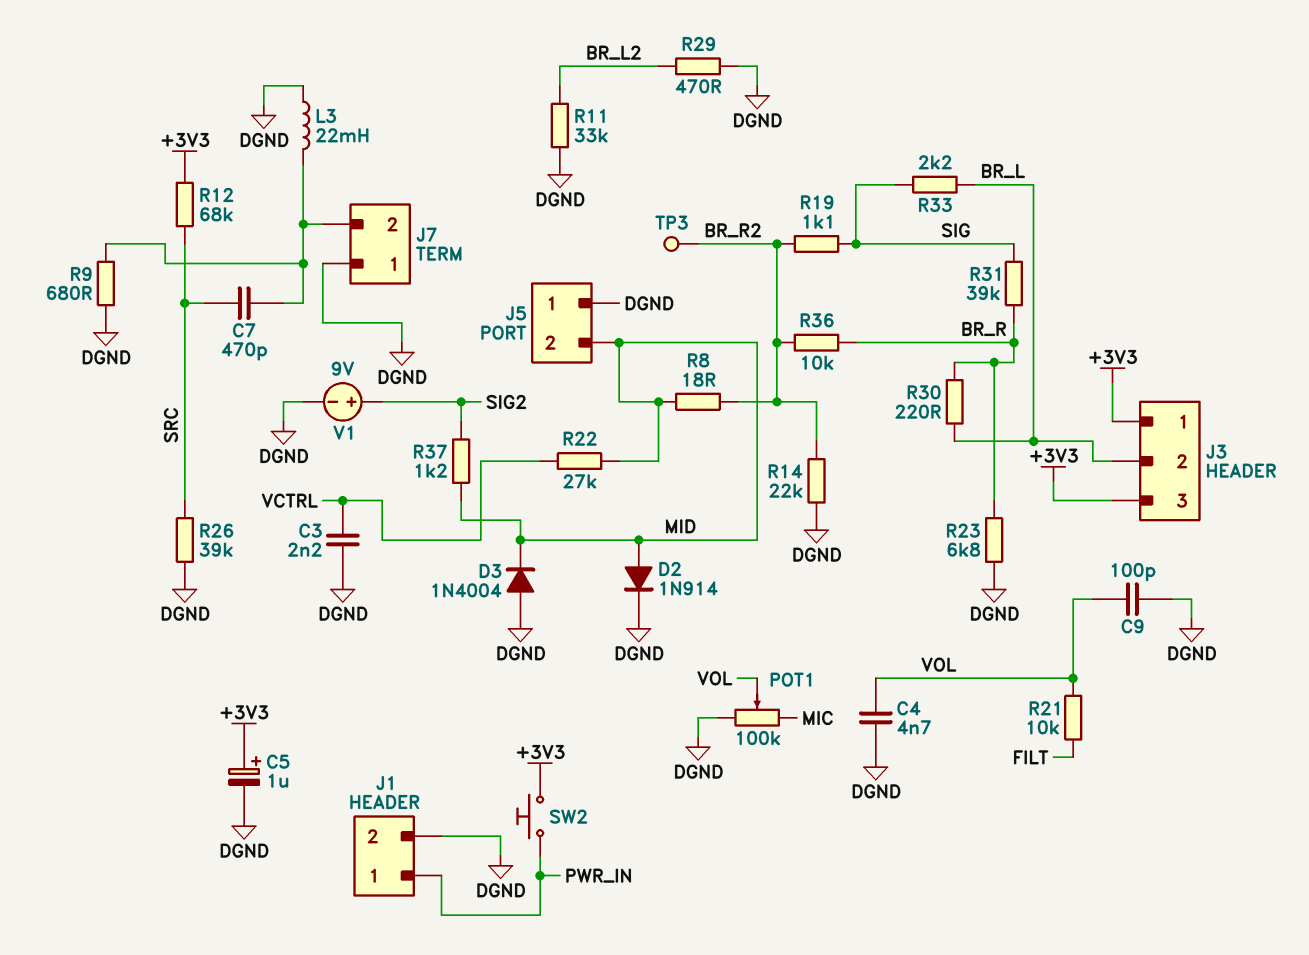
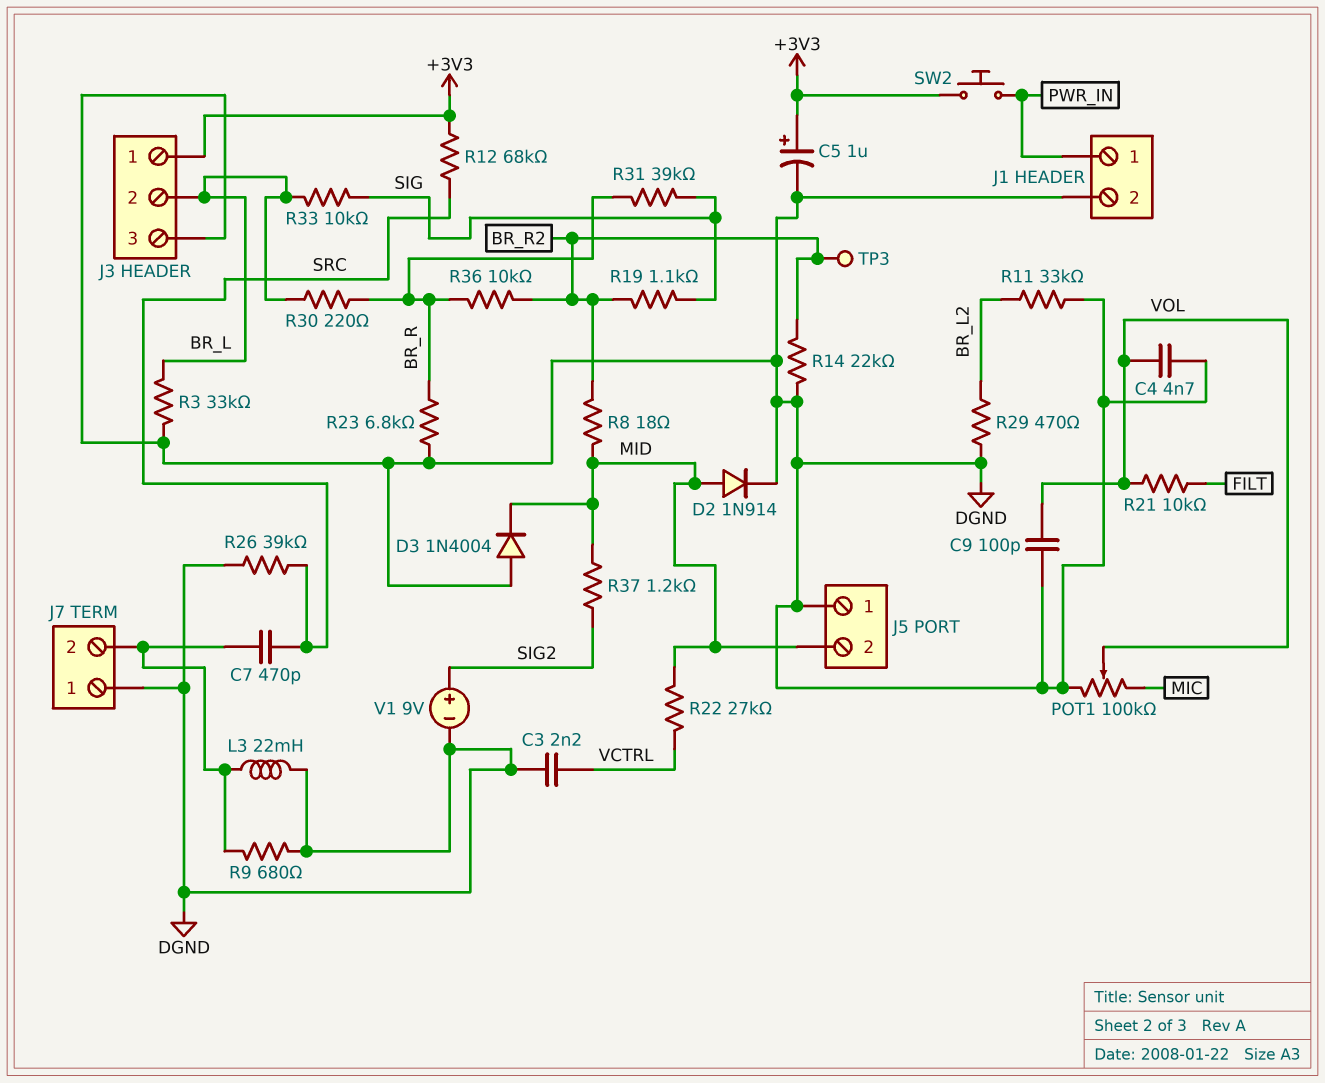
J3 pin 3: +3V3 -> DGND
R3: none -> 33k (BR_L, DGND)
R33: 2.2k (BR_L, SIG) -> 10k (BR_L, SIG)

